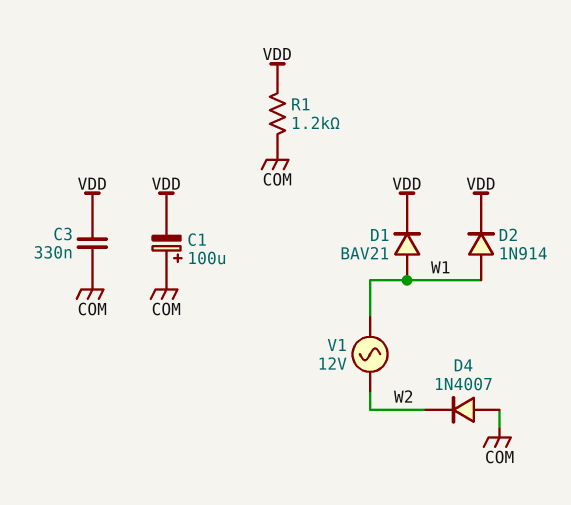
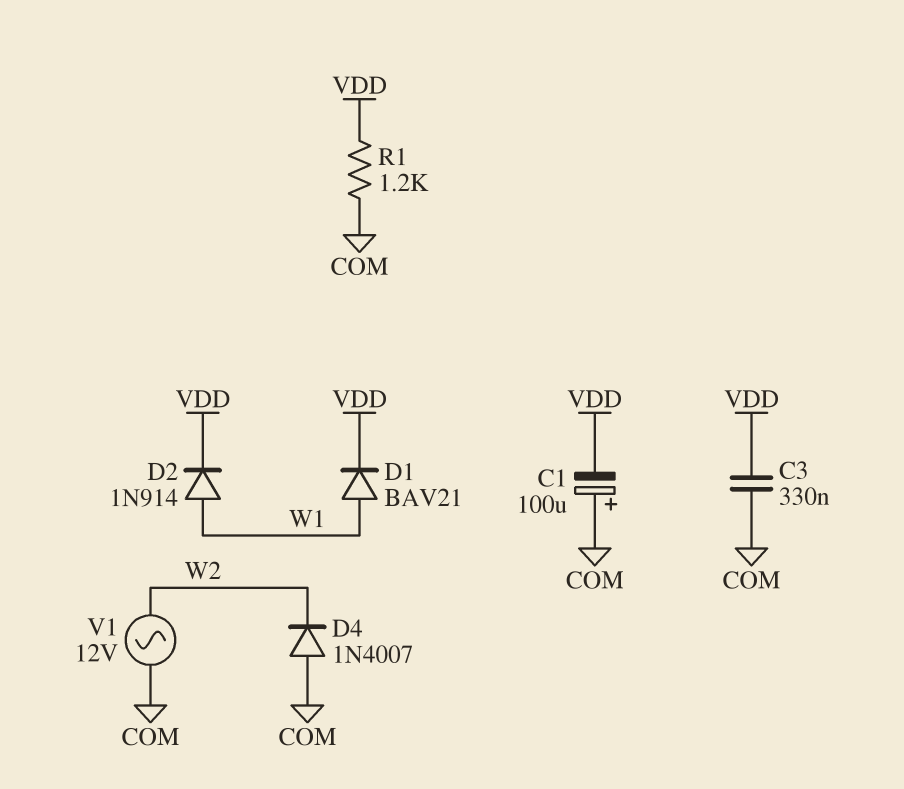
V1: AC 12V (W1, W2) -> AC 12V (COM, W2)

